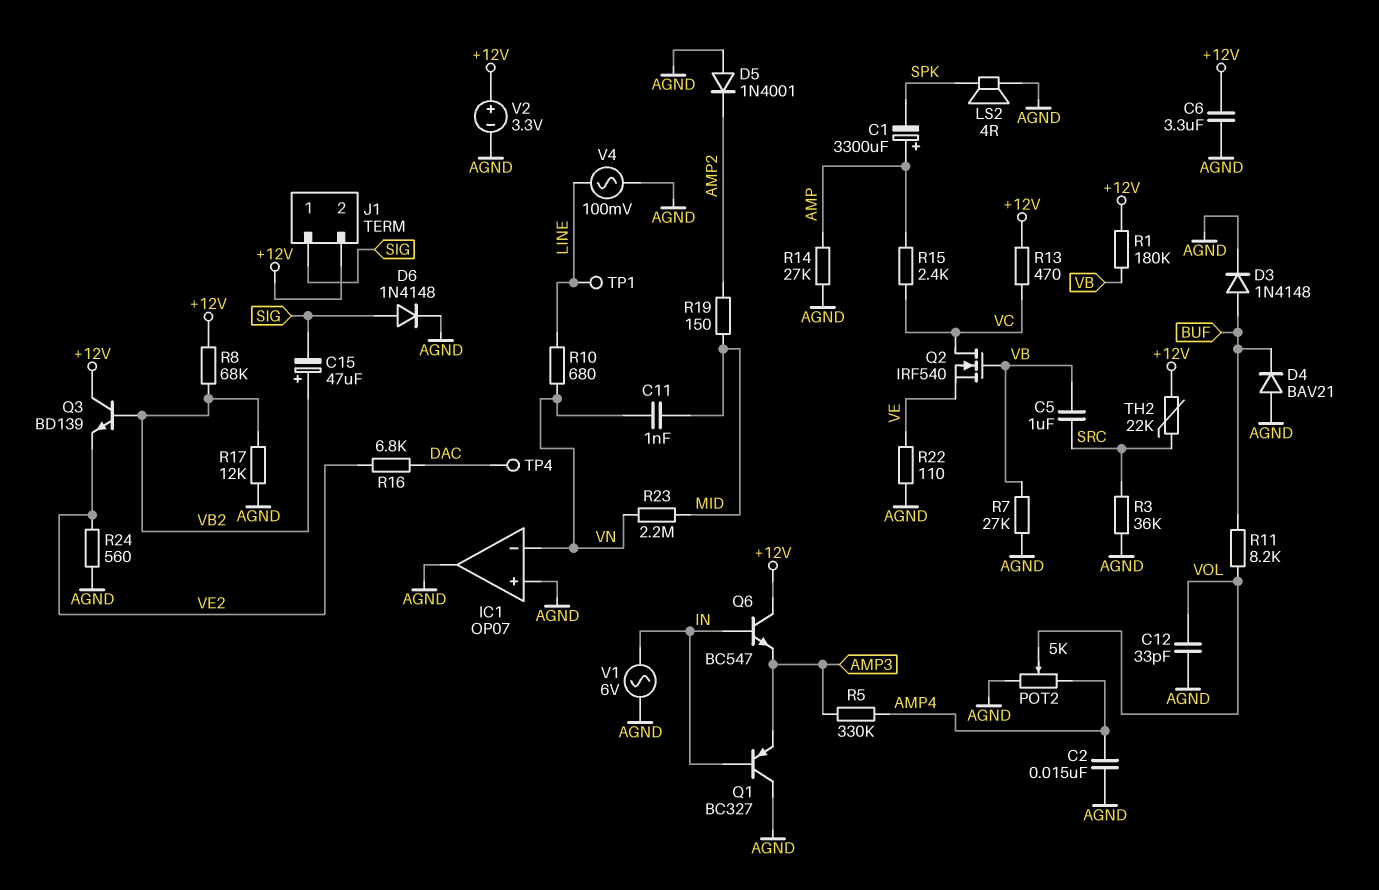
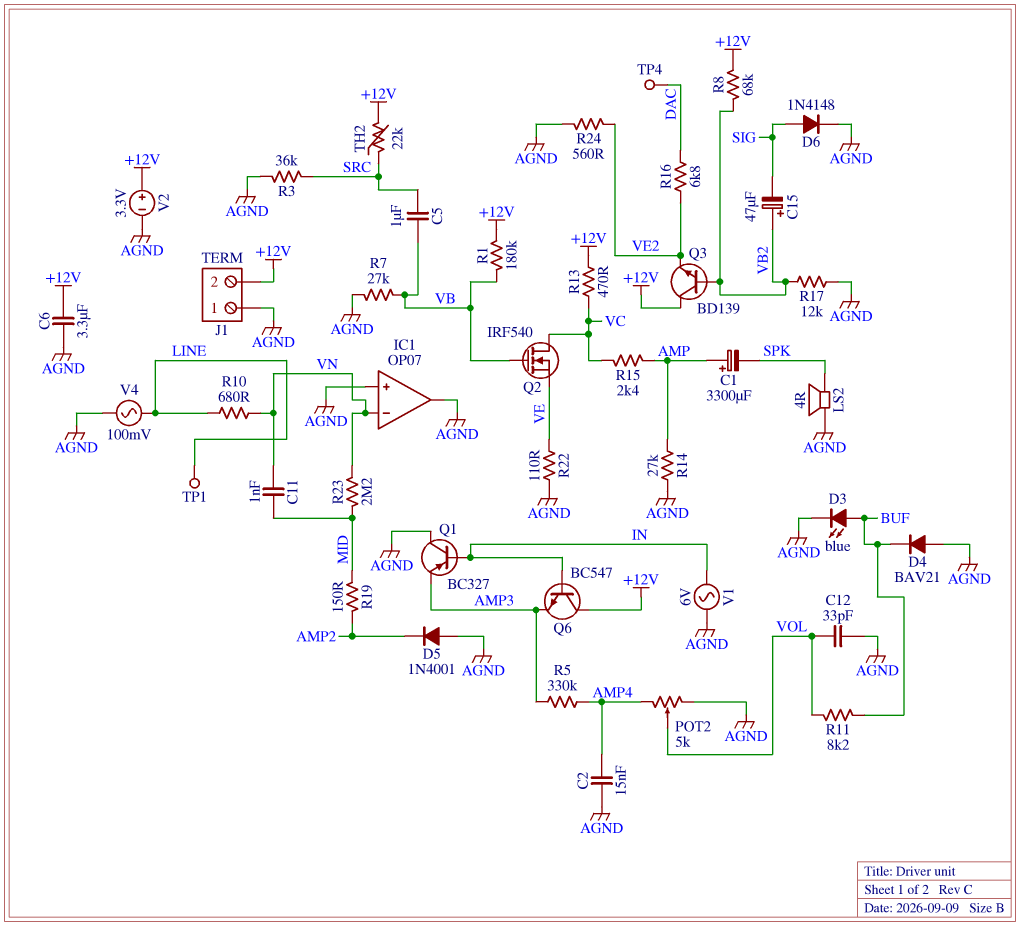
D3: diode 1N4148 (A BUF, K AGND) -> LED blue (A BUF, K AGND)
J1 pin 1: SIG -> AGND

